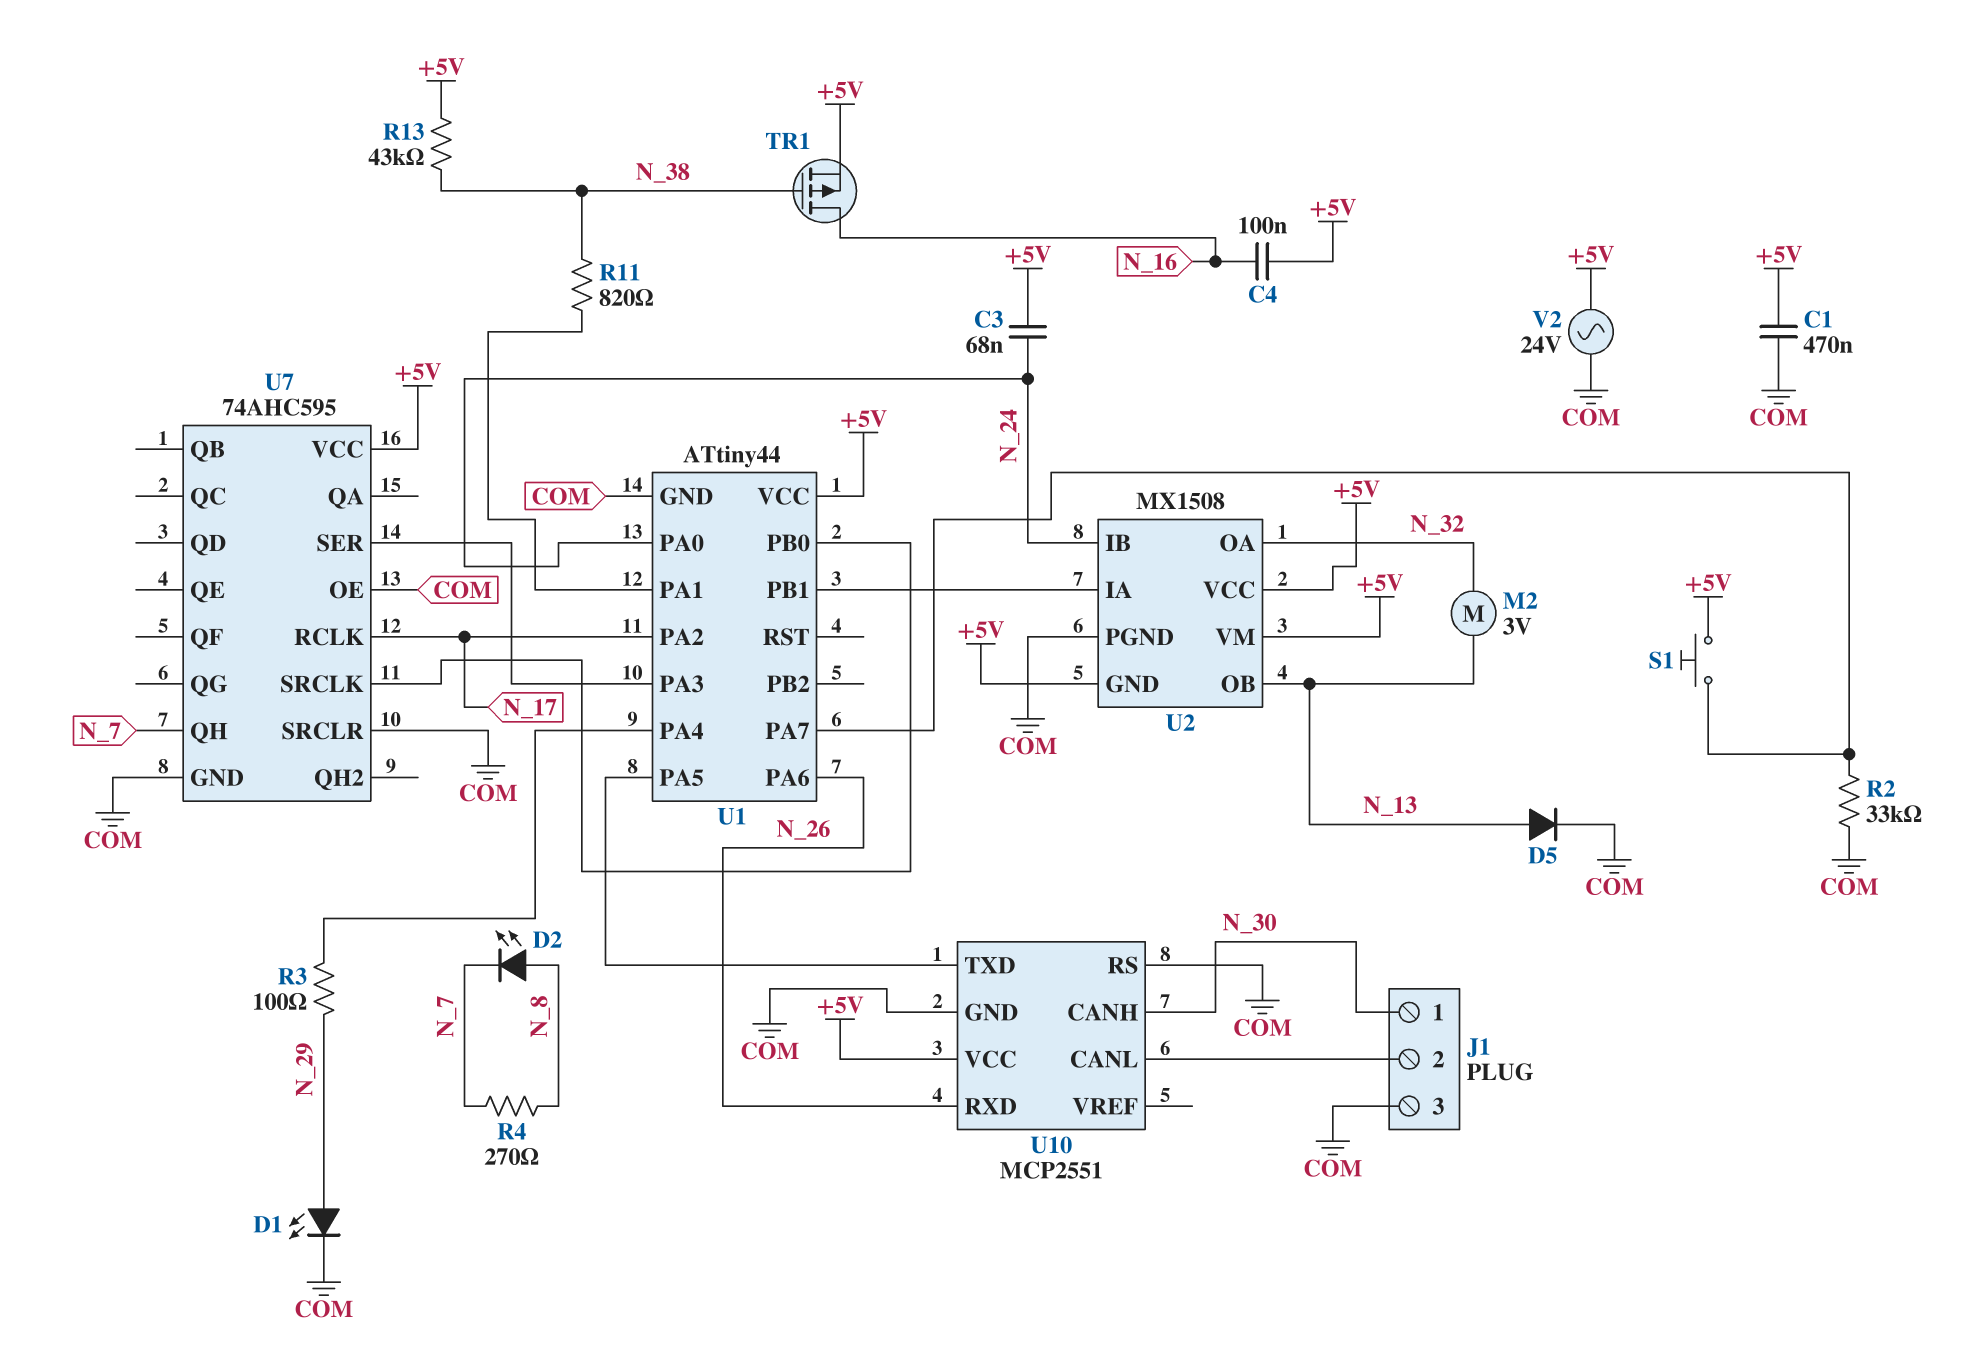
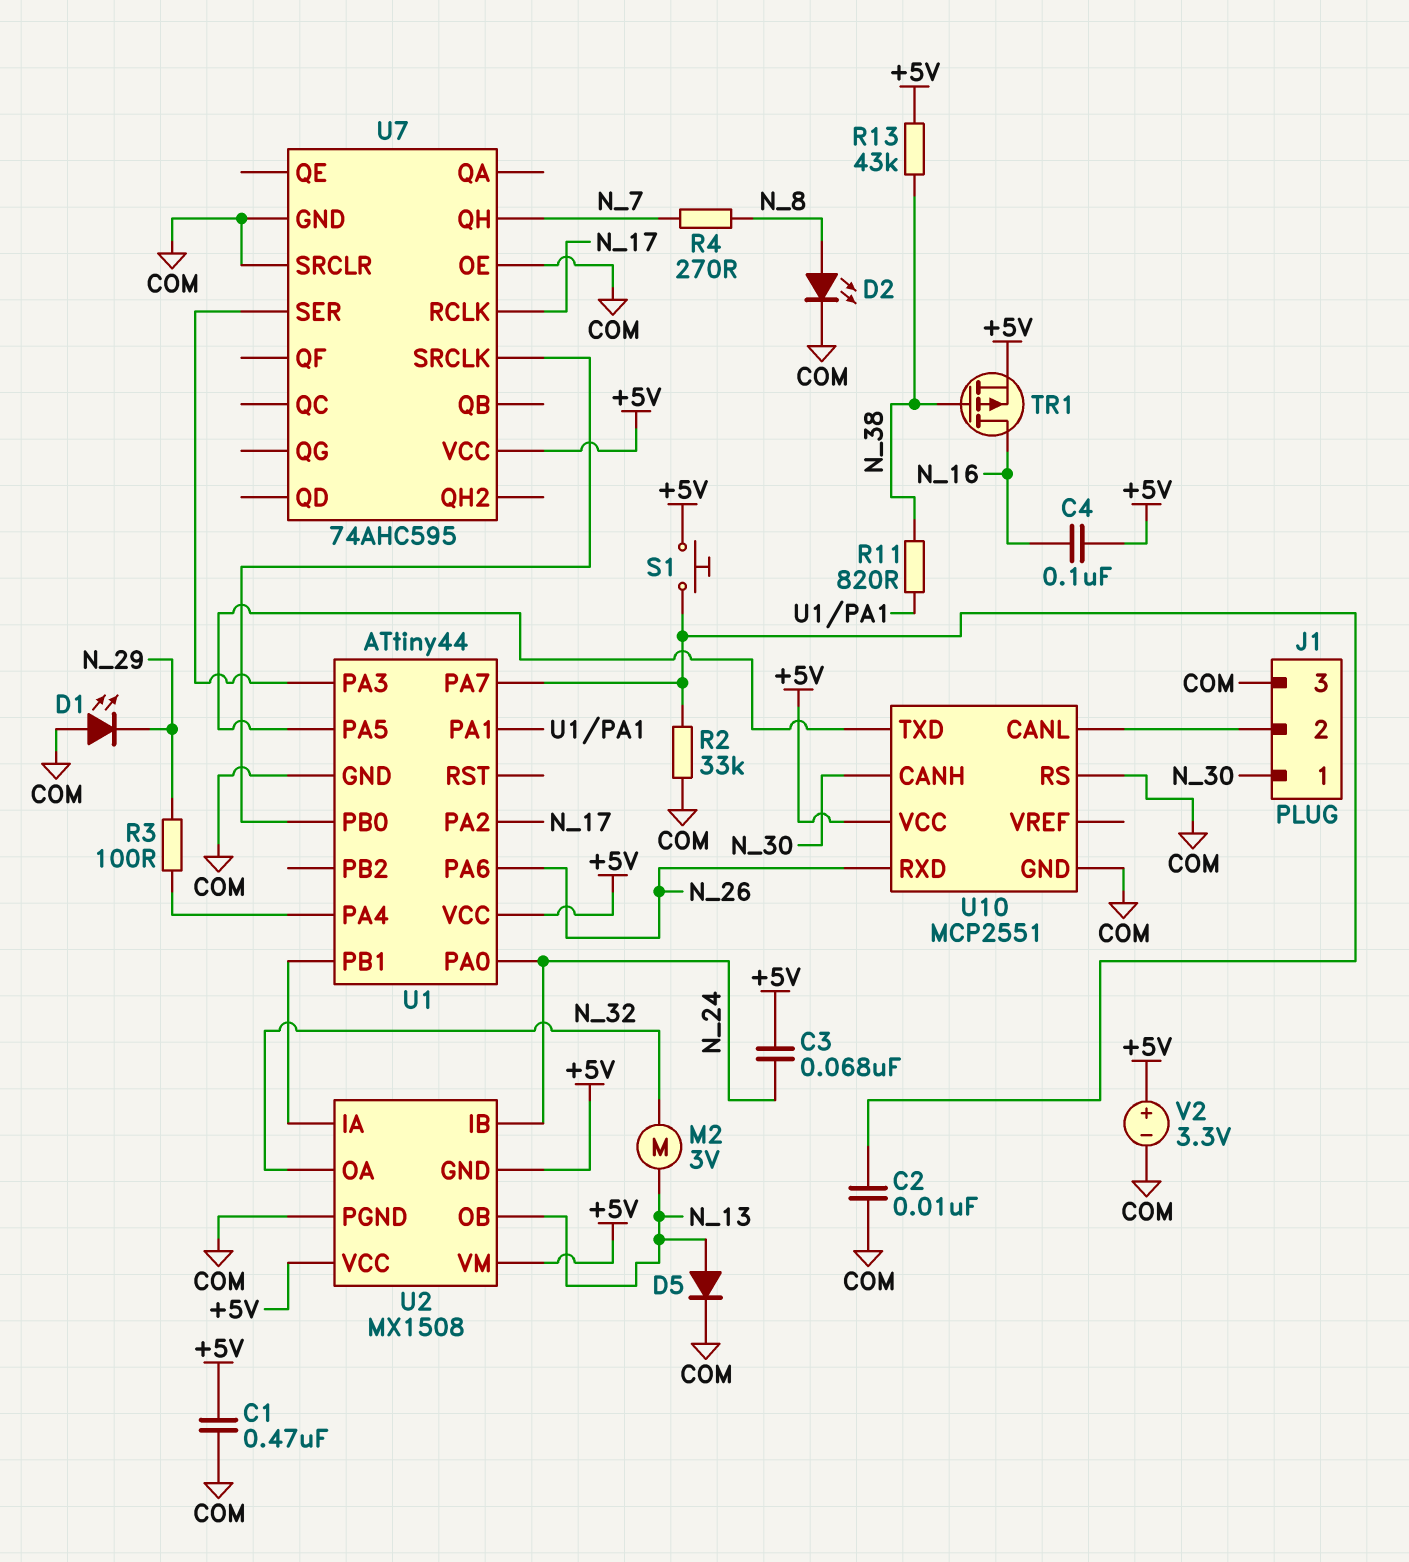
C2: none -> 10nF (COM, U1/PA7)
D1: LED (A N_29, K COM) -> LED (A COM, K N_29)
D2: LED (A N_8, K N_7) -> LED (A N_8, K COM)
V2: AC 24V (+5V, COM) -> 3.3V (plus +5V, minus COM)

